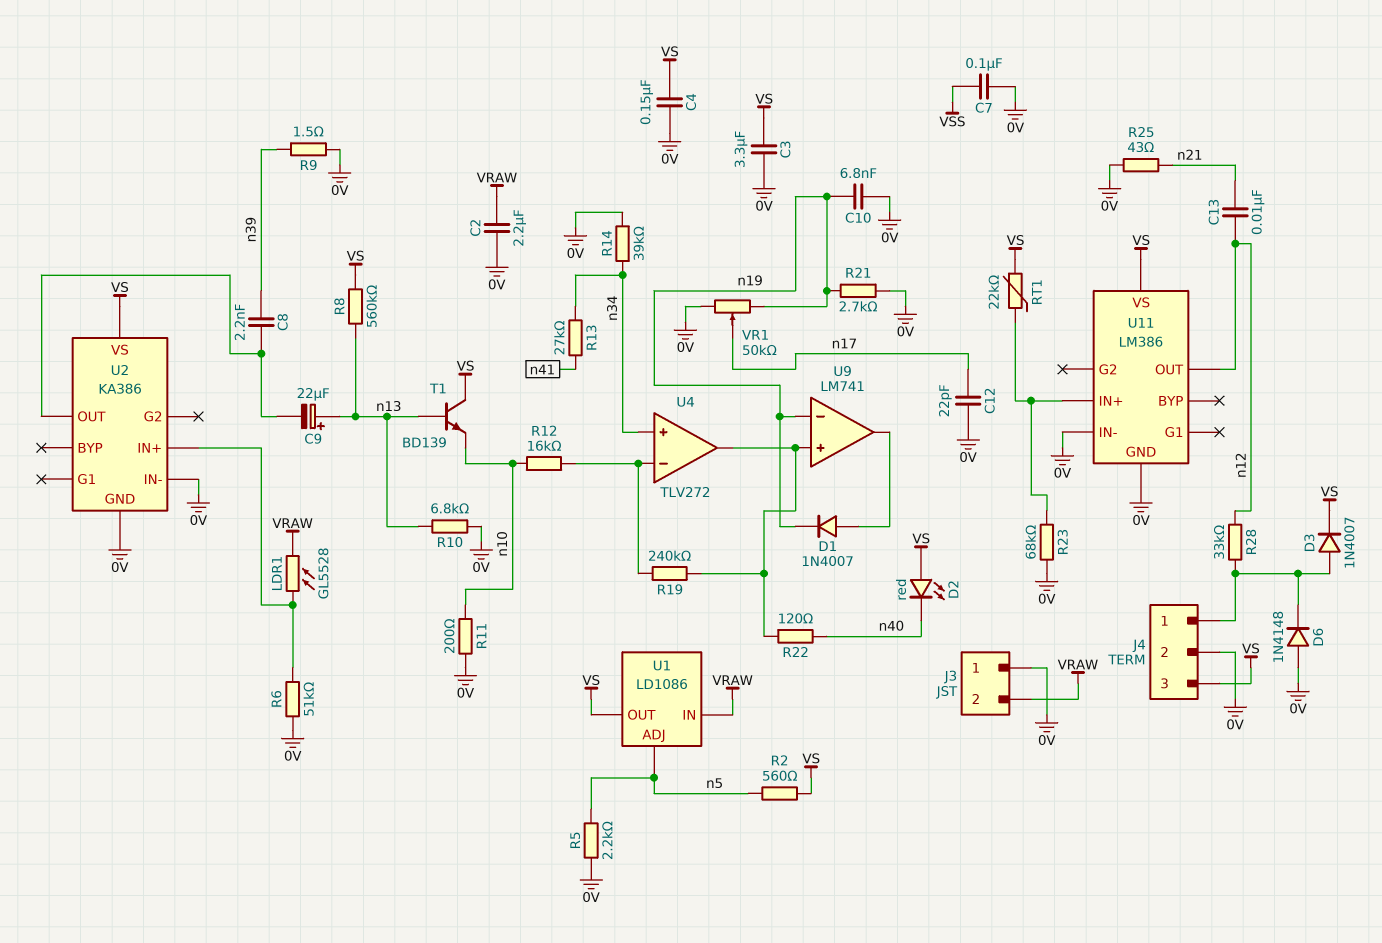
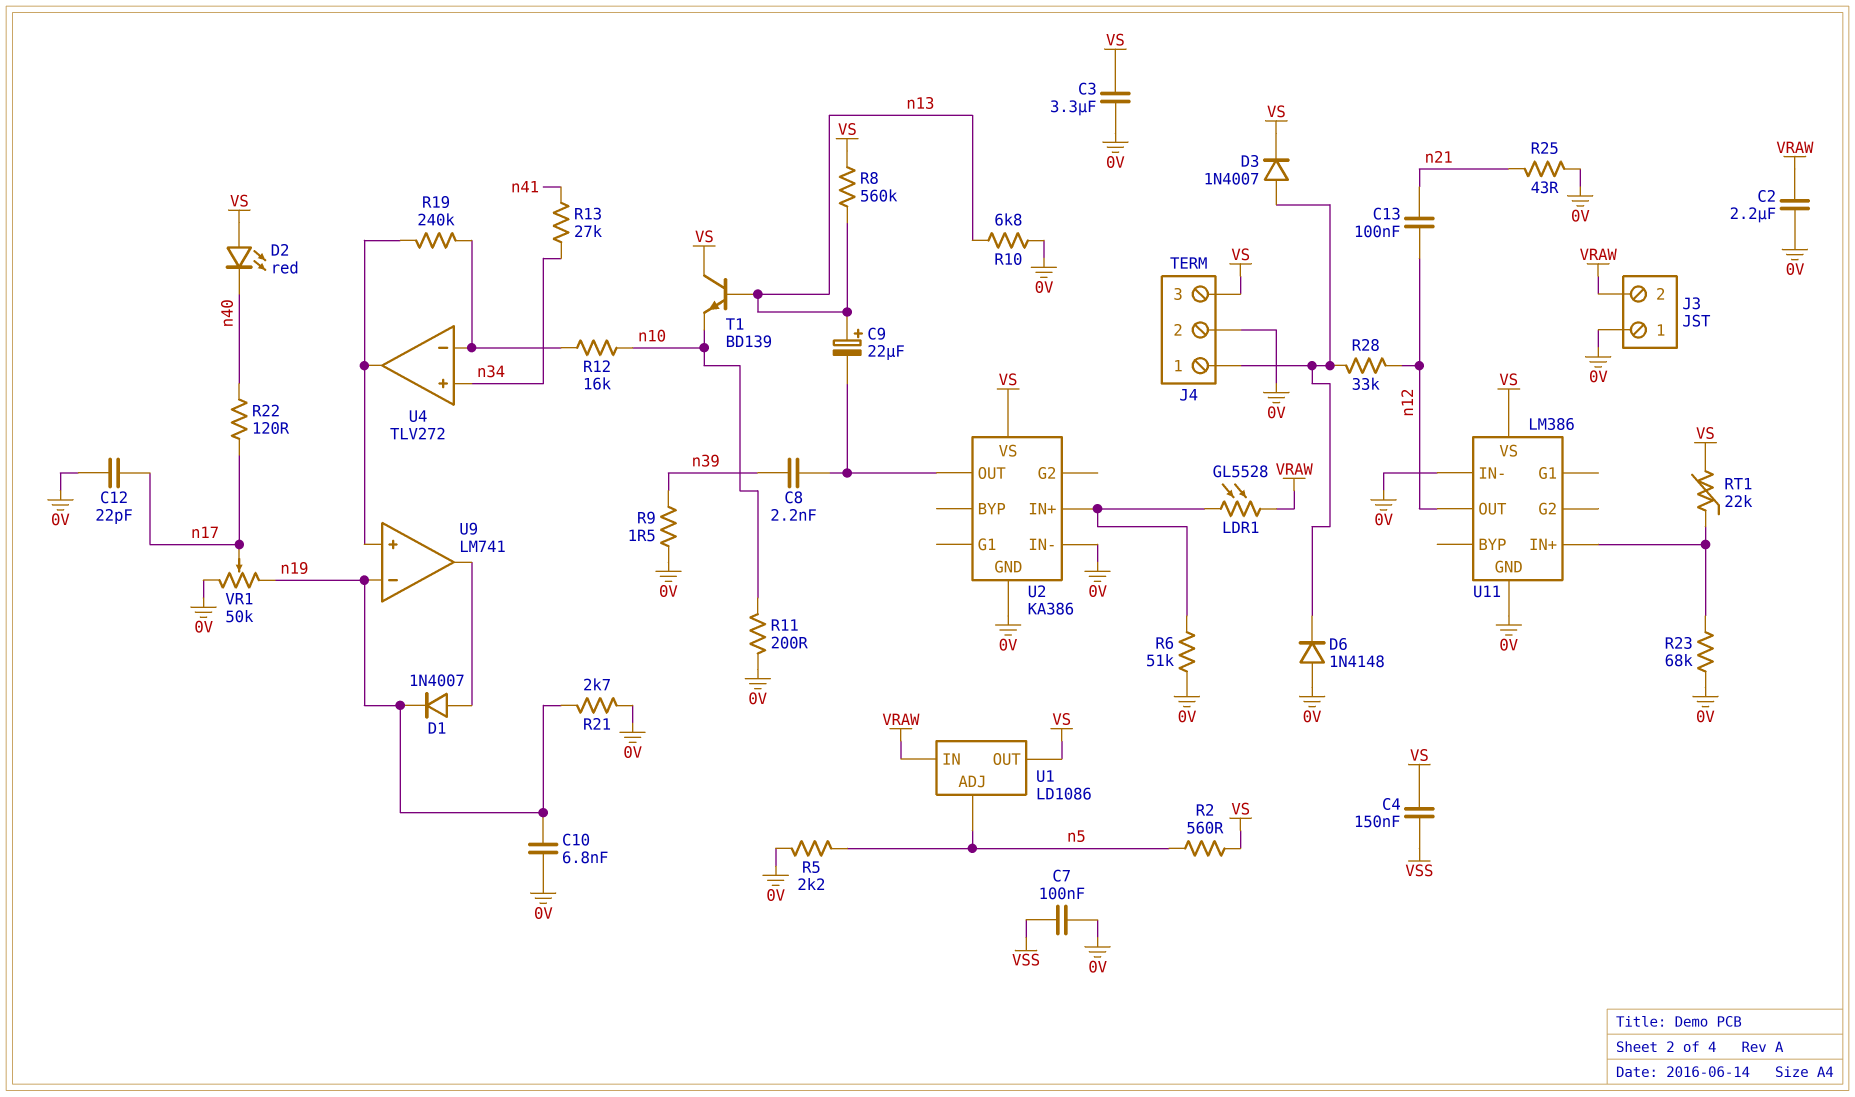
C4: 150nF (0V, VS) -> 150nF (VS, VSS)
C13: 10nF (n12, n21) -> 100nF (n12, n21)
R14: 39k (0V, n34) -> none
R22: 120 (U4/out, n40) -> 120 (n17, n40)

